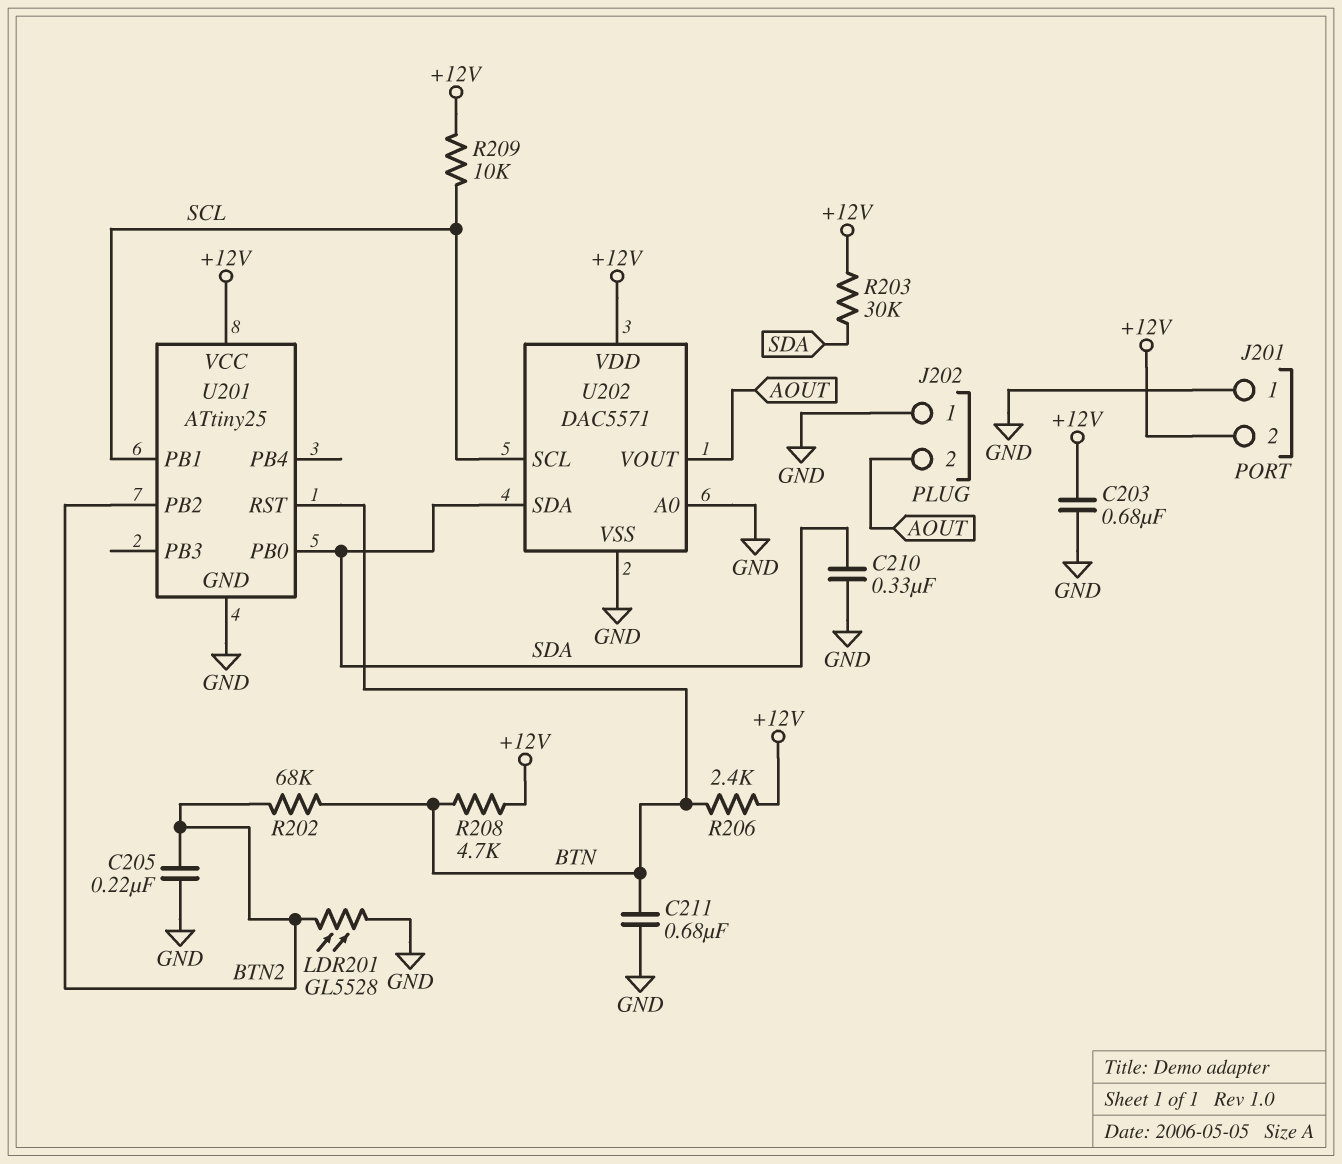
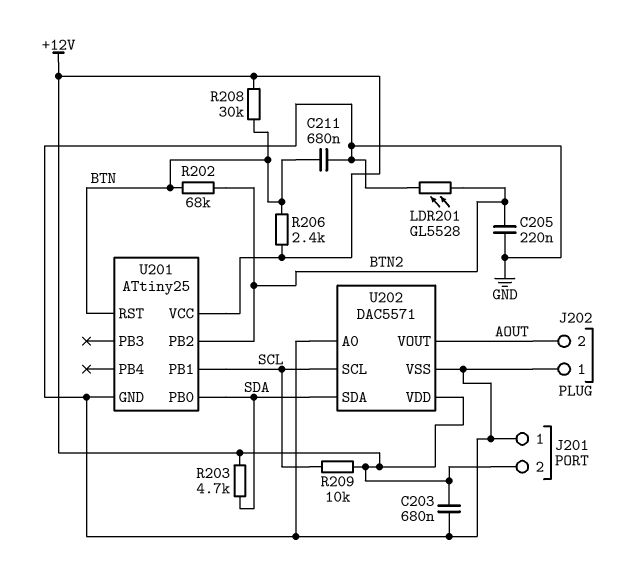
C210: 330nF (GND, SDA) -> none
R203: 30k (+12V, SDA) -> 4.7k (+12V, SDA)
R208: 4.7k (+12V, BTN) -> 30k (+12V, BTN)

